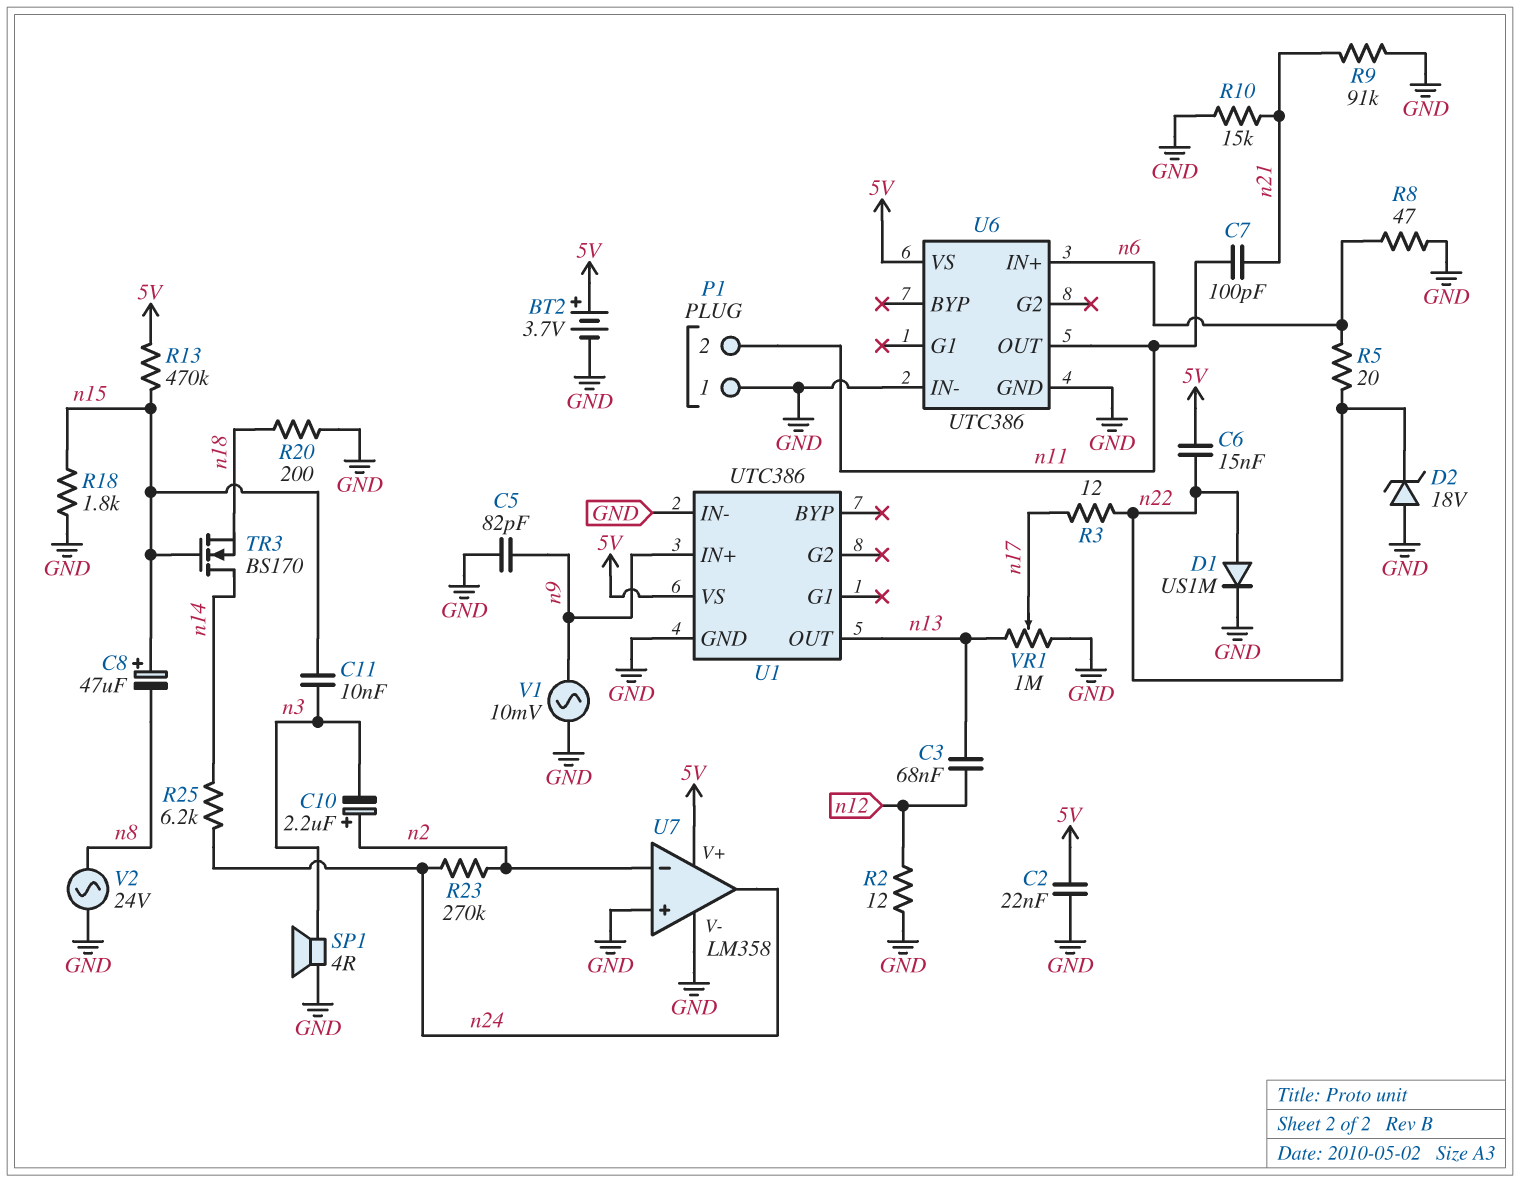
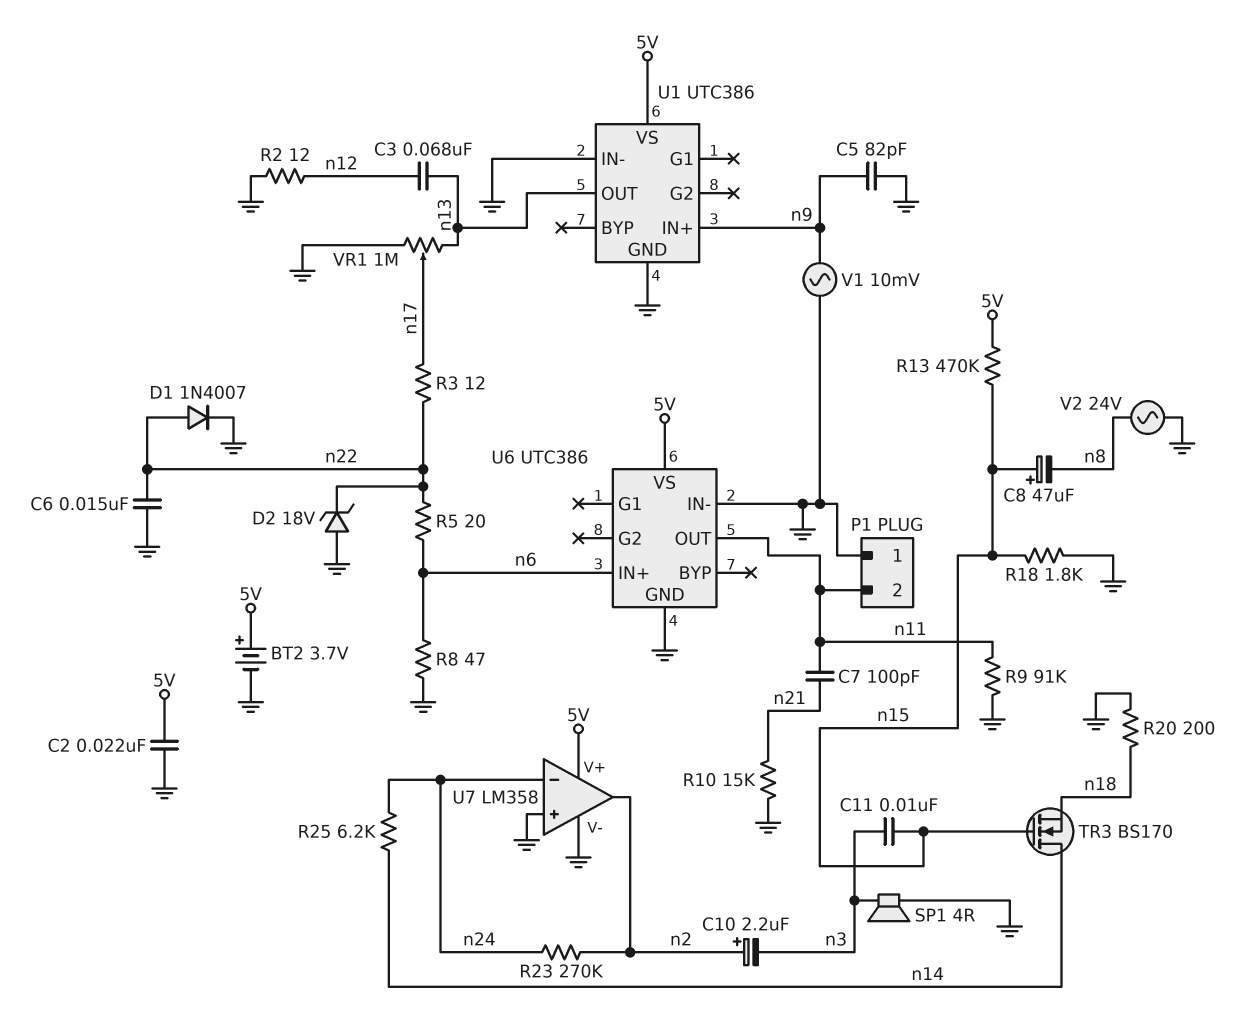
C6: 15nF (5V, n22) -> 15nF (GND, n22)
D1: diode US1M (A n22, K GND) -> diode 1N4007 (A n22, K GND)
R9: 91k (GND, n21) -> 91k (GND, n11)
U7 pin in-: n2 -> n24
U7 pin out: n24 -> n2

